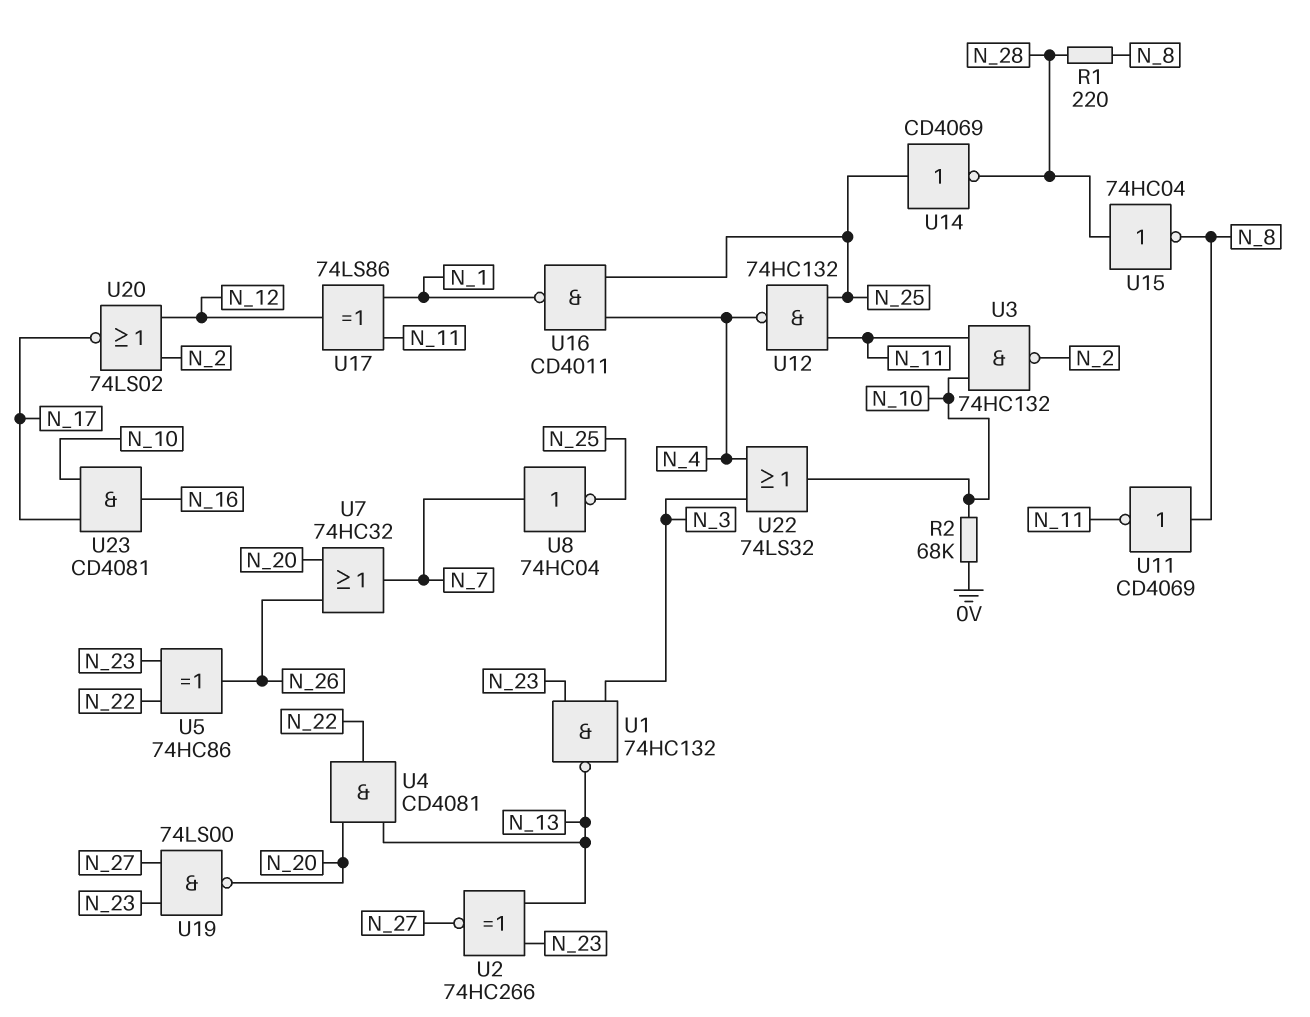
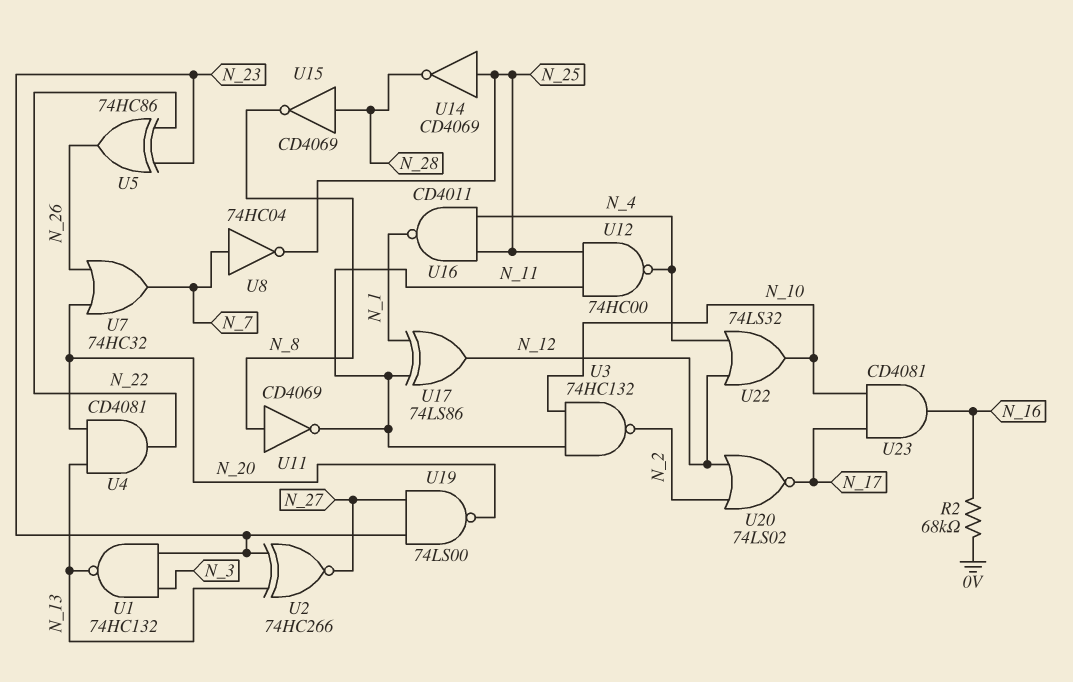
R1: 220 (N_8, N_28) -> none
R2: 68k (0V, N_10) -> 68k (0V, N_16)
U12: NAND 74HC132 (in N_11, in N_25, out N_4) -> NAND 74HC00 (in N_11, in N_25, out N_4)
U15: NOT 74HC04 (in N_28, out N_8) -> NOT CD4069 (in N_28, out N_8)
U22: OR 74LS32 (in N_3, in N_4, out N_10) -> OR 74LS32 (in N_4, in N_12, out N_10)

